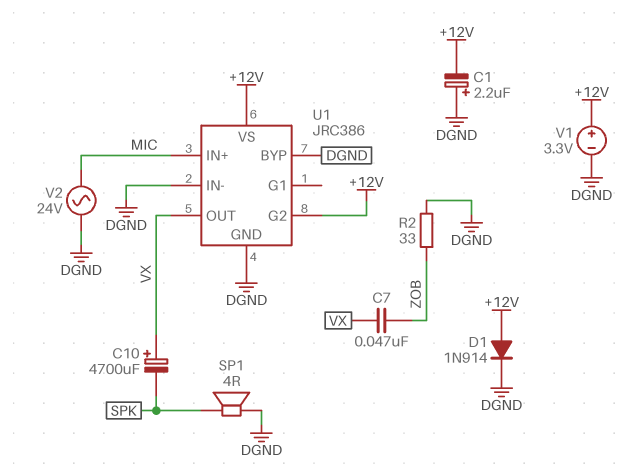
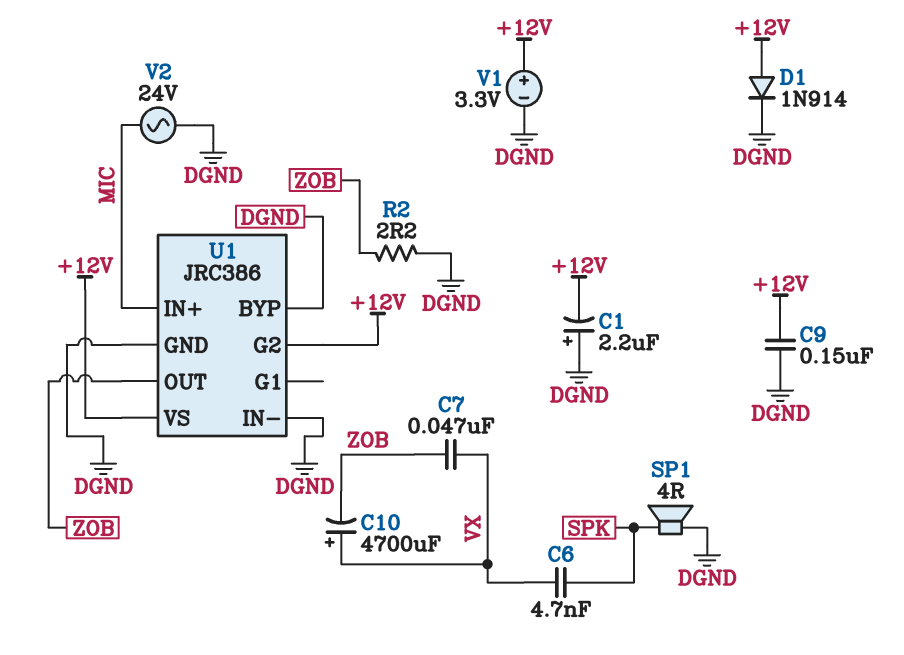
C6: none -> 4.7nF (SPK, VX)
C9: none -> 150nF (+12V, DGND)
C10: 4700uF (plus VX, minus SPK) -> 4700uF (plus VX, minus ZOB)
R2: 33 (DGND, ZOB) -> 2.2 (DGND, ZOB)
U1 pin OUT: VX -> ZOB

